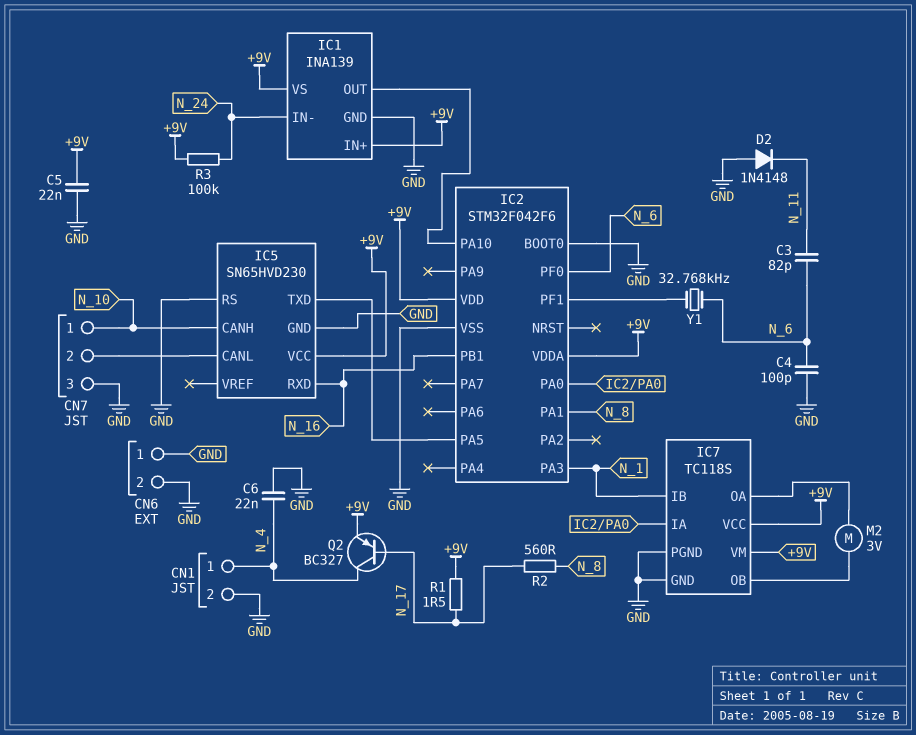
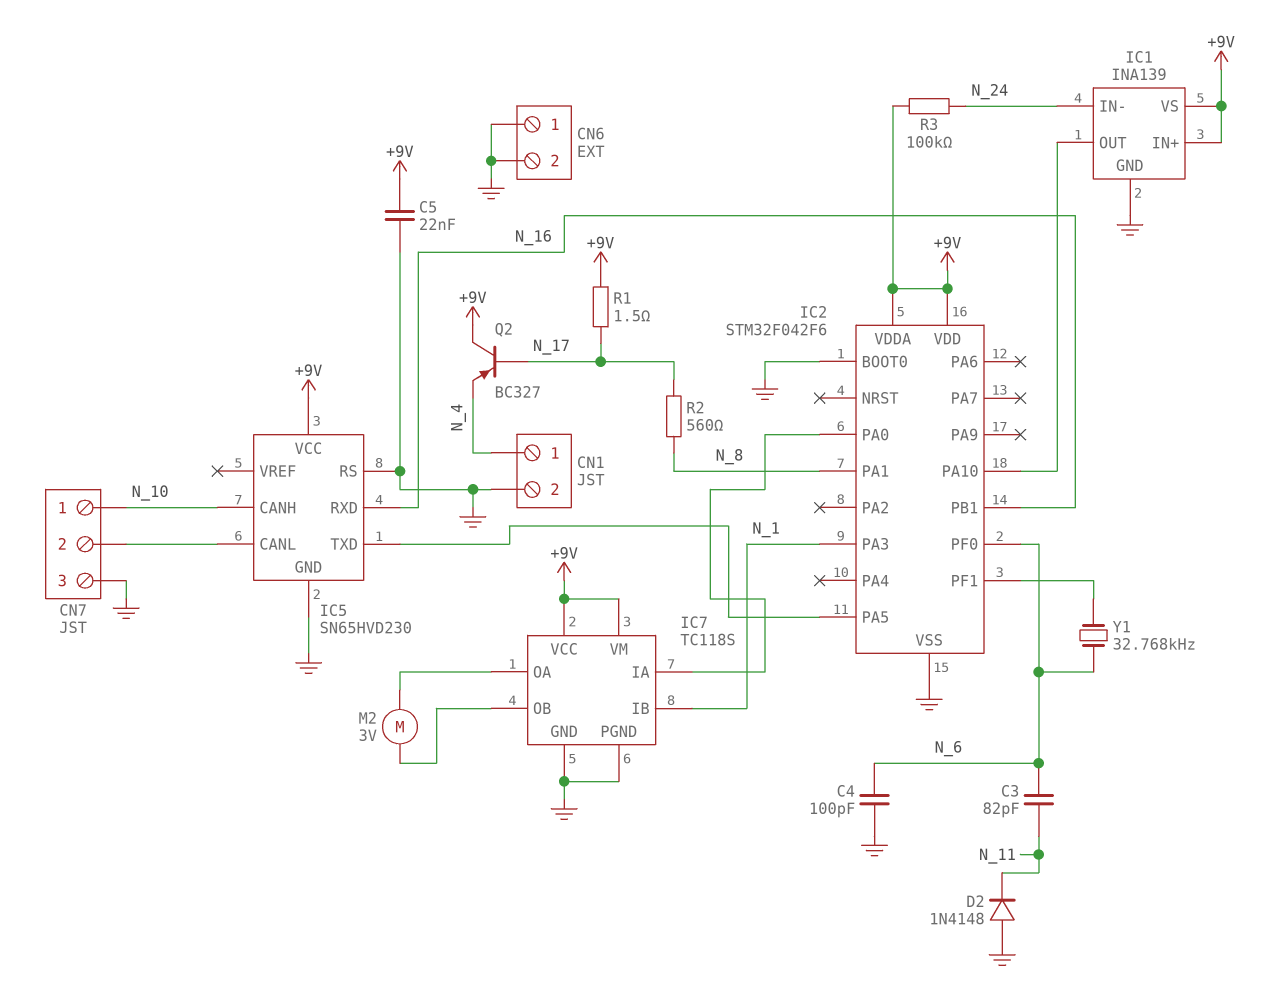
C6: 22nF (GND, N_4) -> none
Q2: PNP BC327 (B N_17, C N_4, E +9V) -> PNP BC327 (B N_17, C +9V, E N_4)

